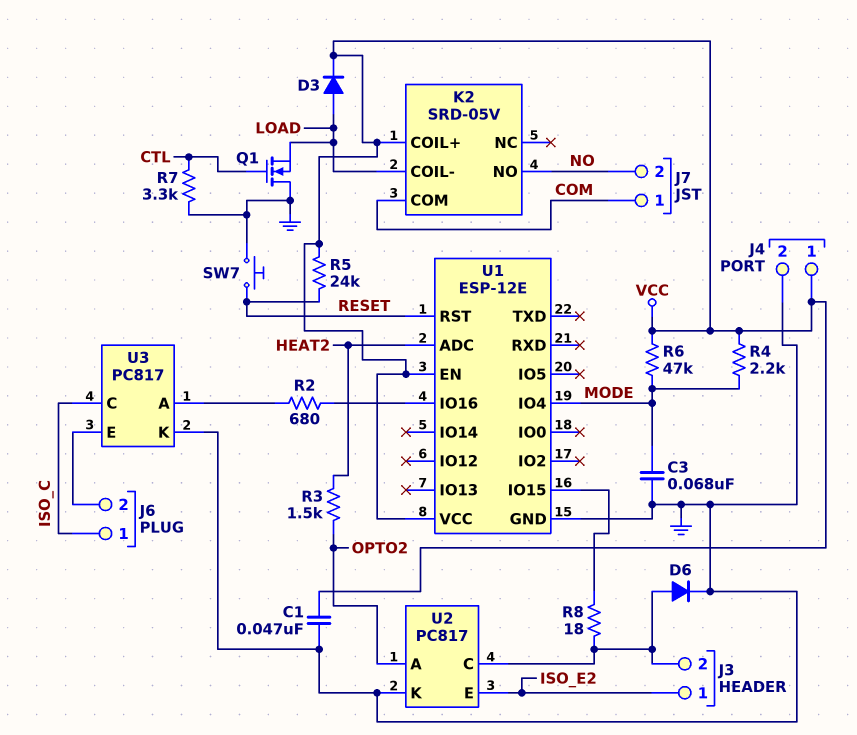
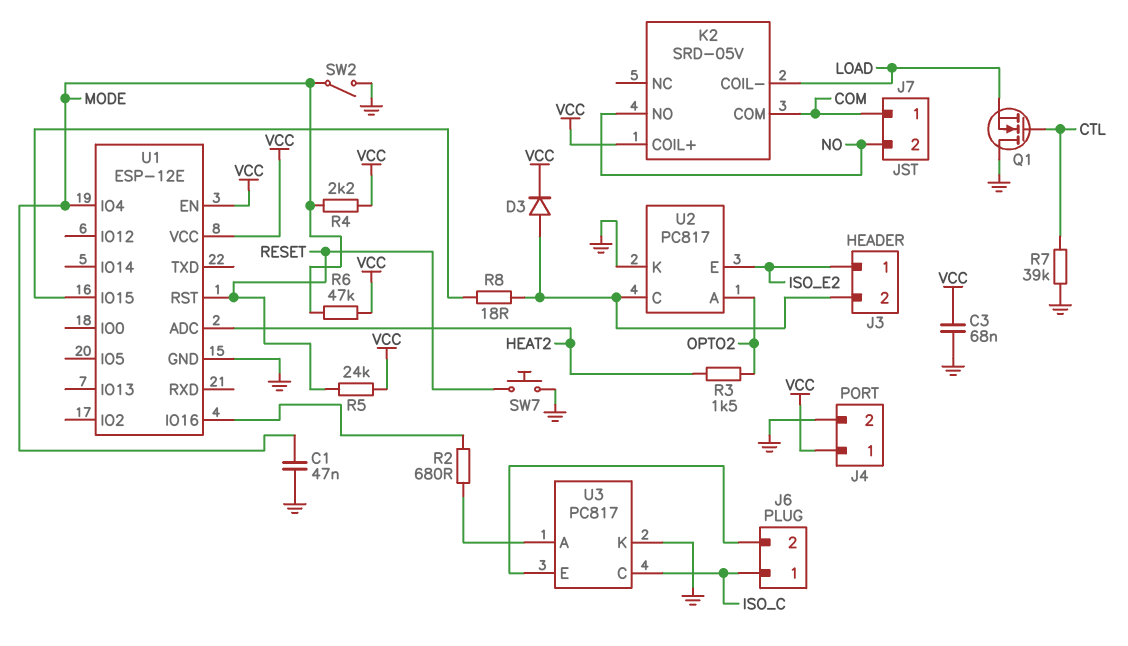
C1: 47nF (GND, VCC) -> 47nF (GND, MODE)
C3: 68nF (GND, MODE) -> 68nF (GND, VCC)
D3: diode (A LOAD, K VCC) -> diode (A J3/2, K VCC)
D6: diode (A J3/2, K GND) -> none
R7: 3.3k (CTL, GND) -> 39k (CTL, GND)
SW2: none -> switch (GND, MODE)

